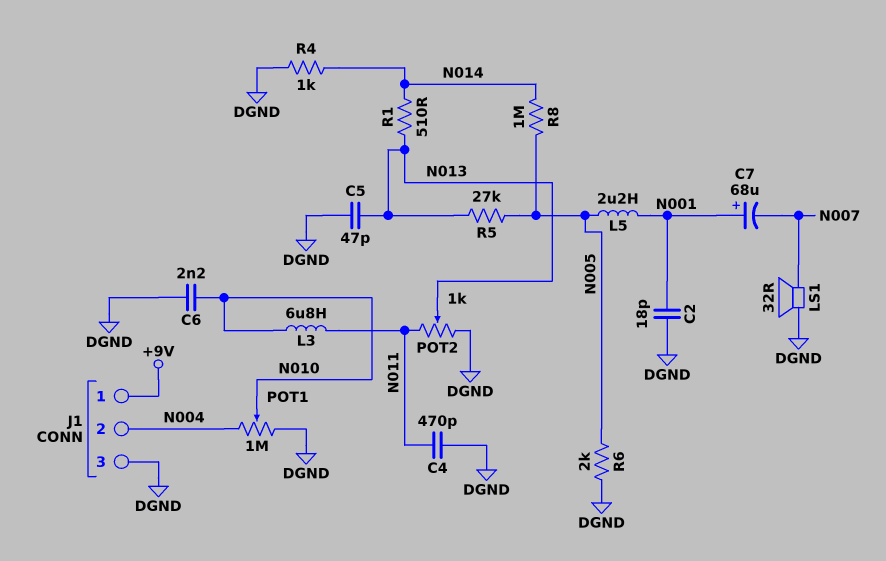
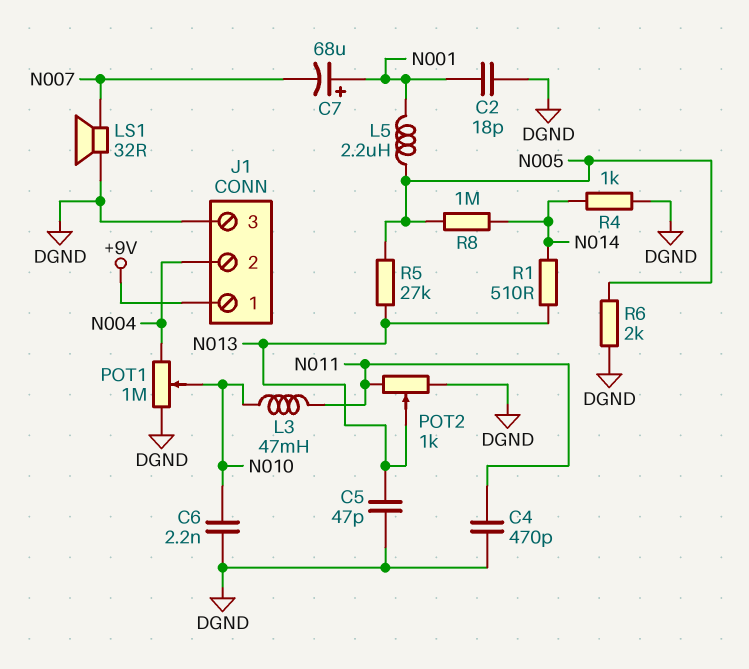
L3: 6.8uH (N010, N011) -> 47mH (N010, N011)

